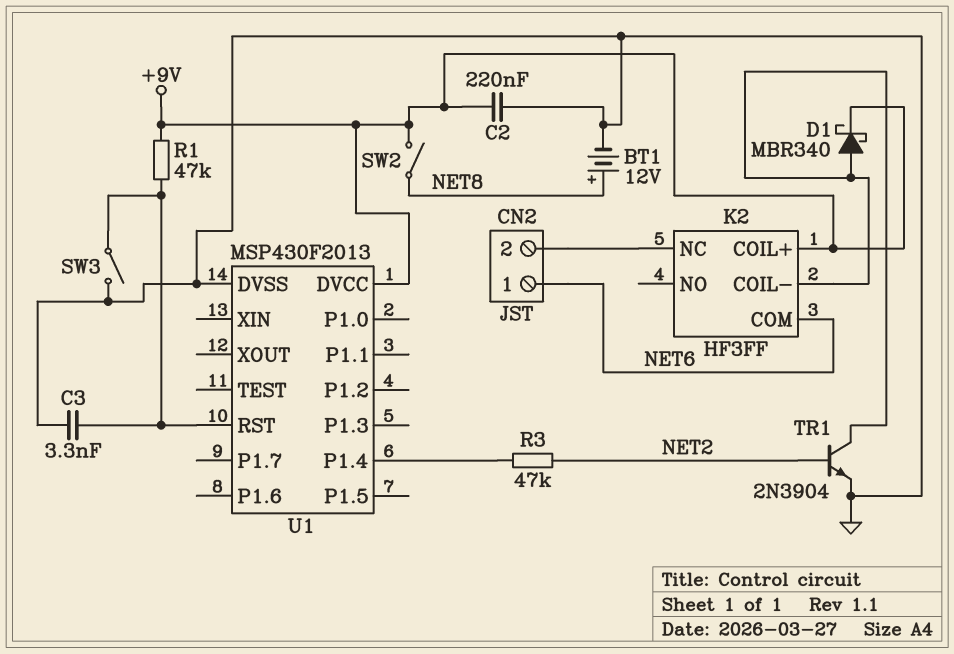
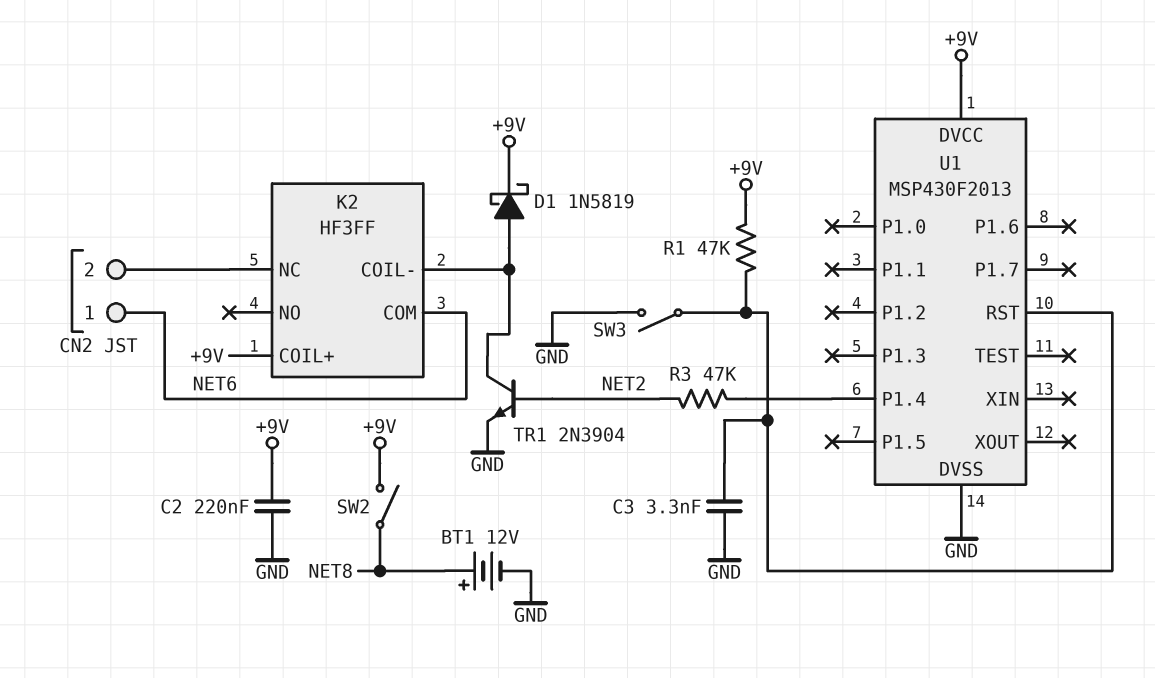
D1: schottky MBR340 (A K2/COIL-, K +9V) -> schottky 1N5819 (A K2/COIL-, K +9V)

